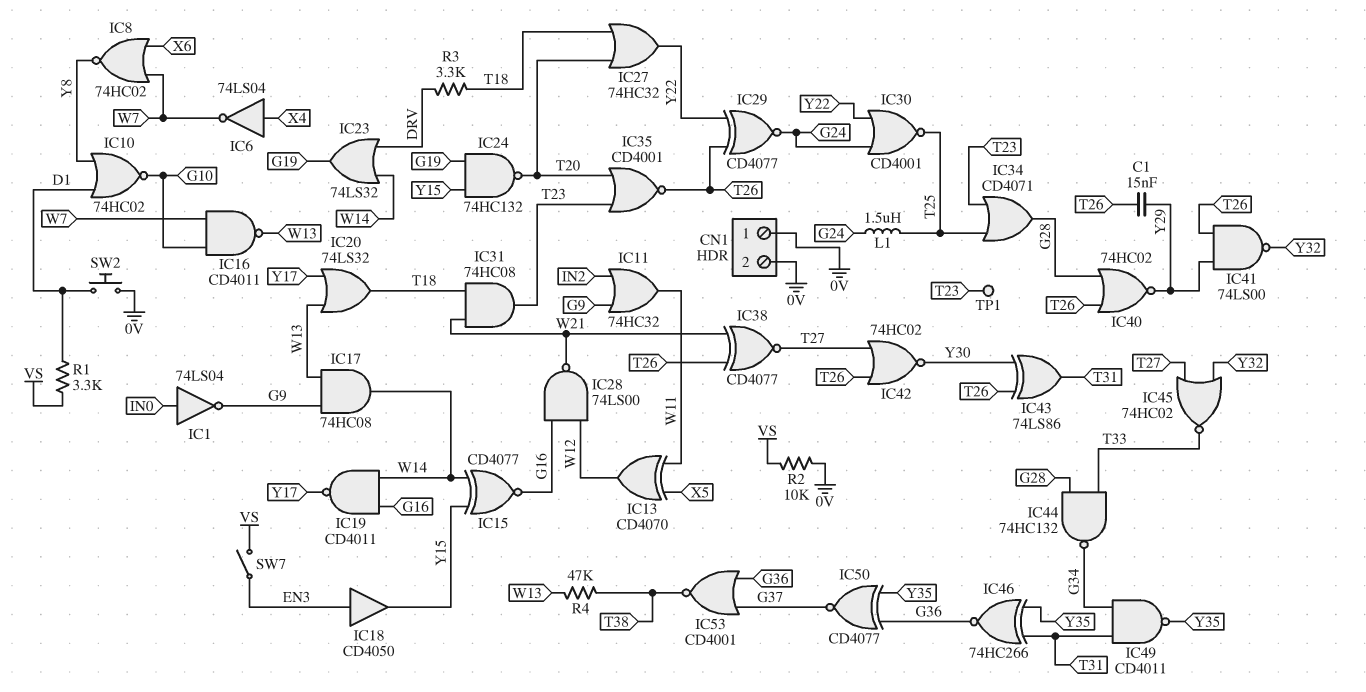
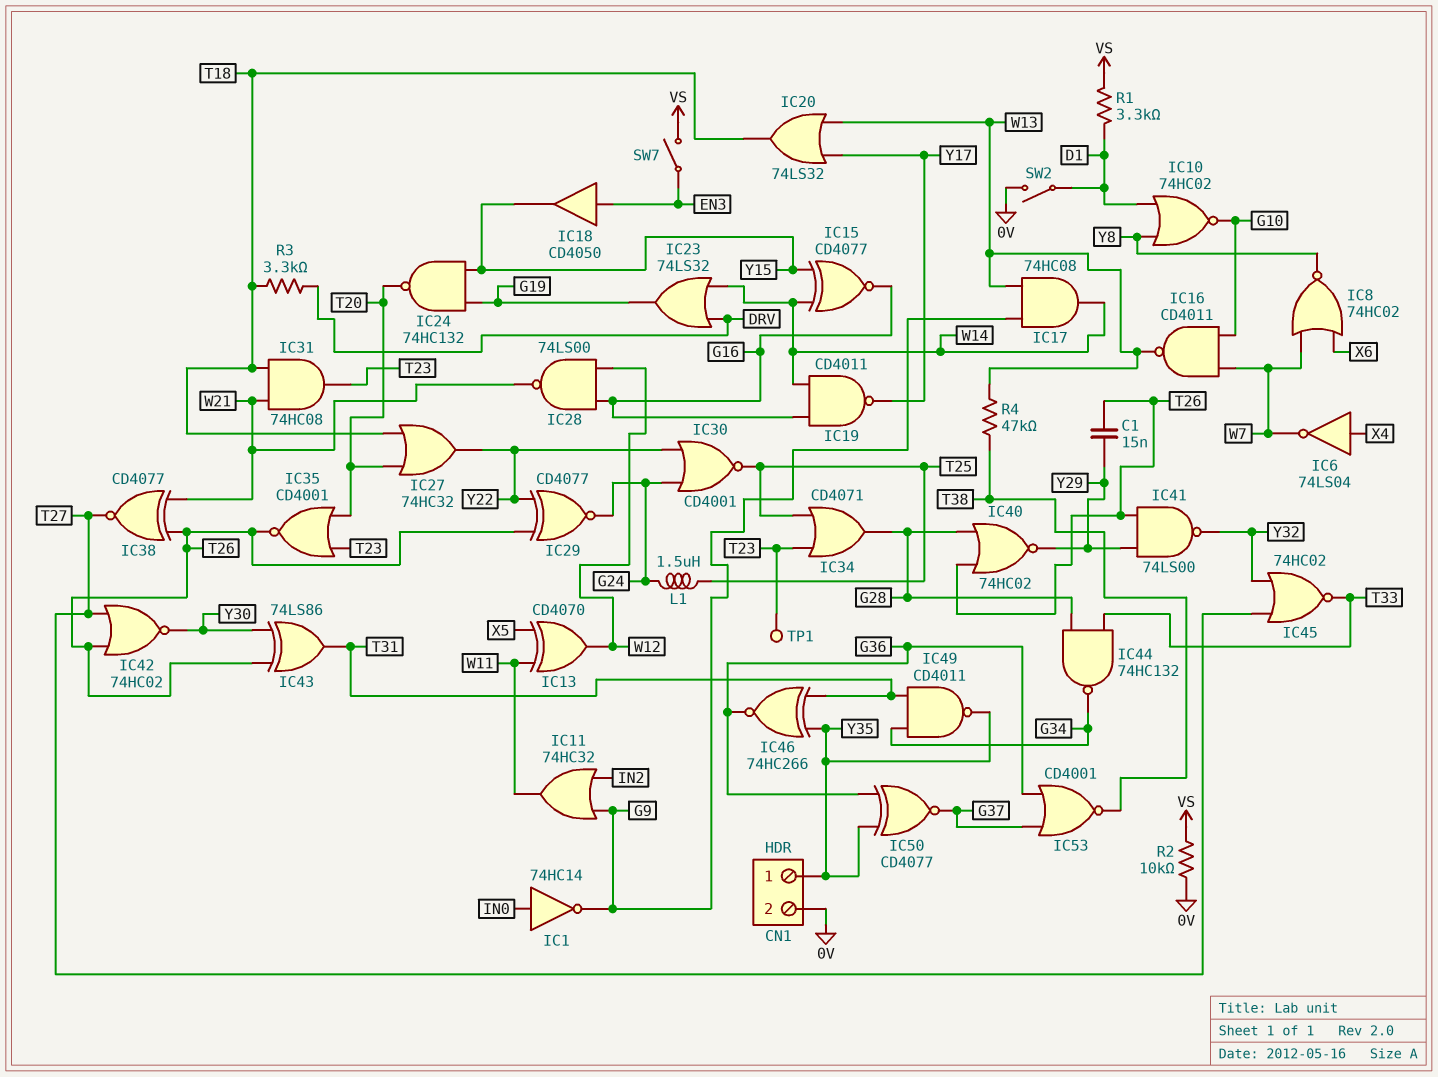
CN1 pin 1: 0V -> Y35
IC1: NOT 74LS04 (in IN0, out G9) -> NOT 74HC14 (in IN0, out G9)
SW2: button (0V, D1) -> switch (0V, D1)

